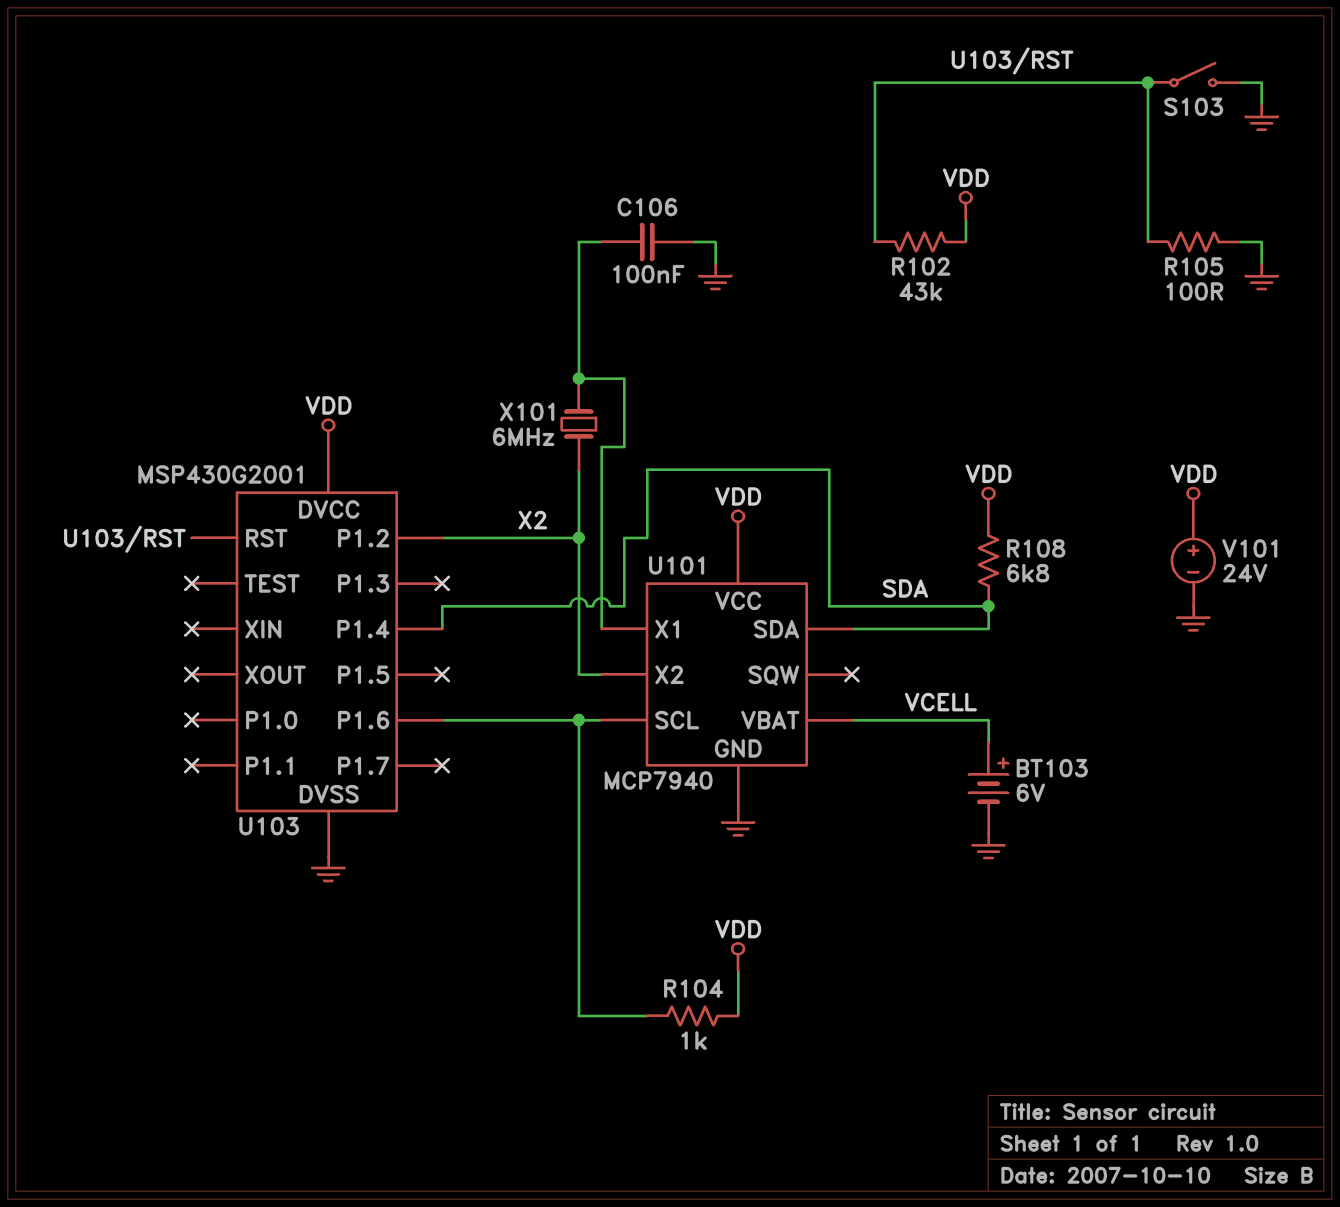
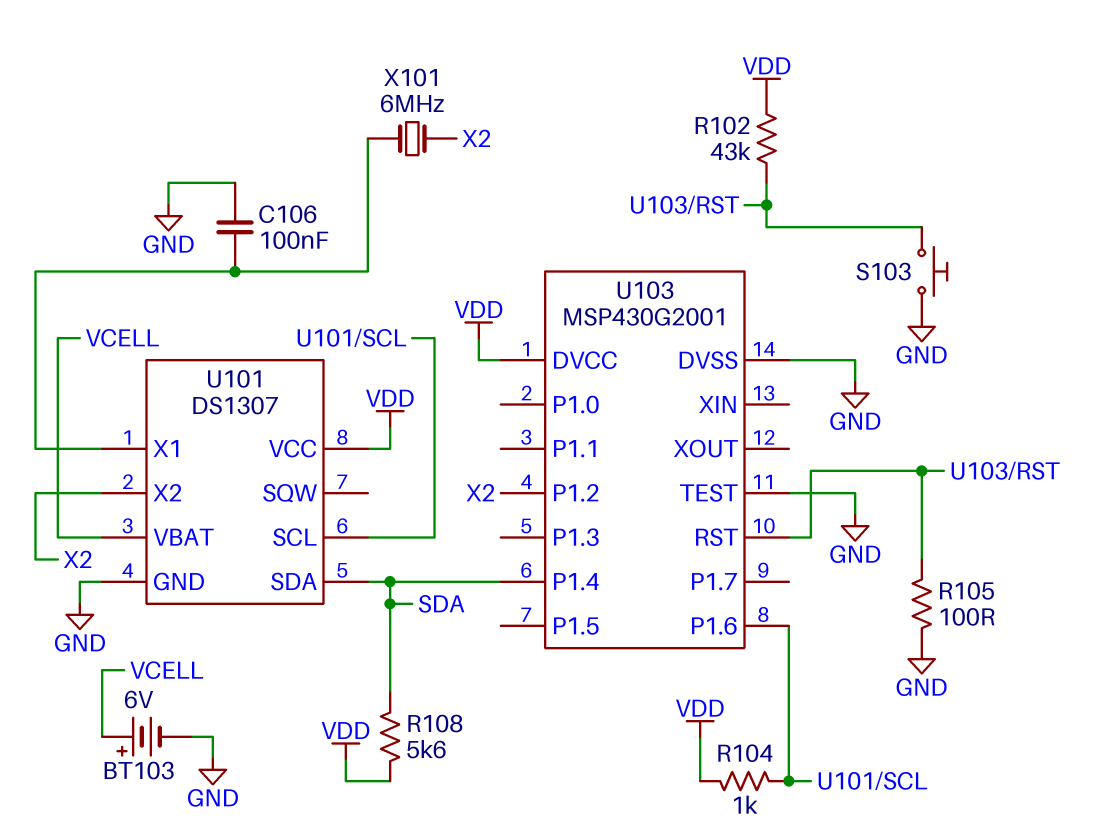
R108: 6.8k (SDA, VDD) -> 5.6k (SDA, VDD)
S103: switch (GND, U103/RST) -> button (GND, U103/RST)
U101: MCP7940 -> DS1307
U103 pin TEST: none -> GND
V101: 24V (plus VDD, minus GND) -> none

